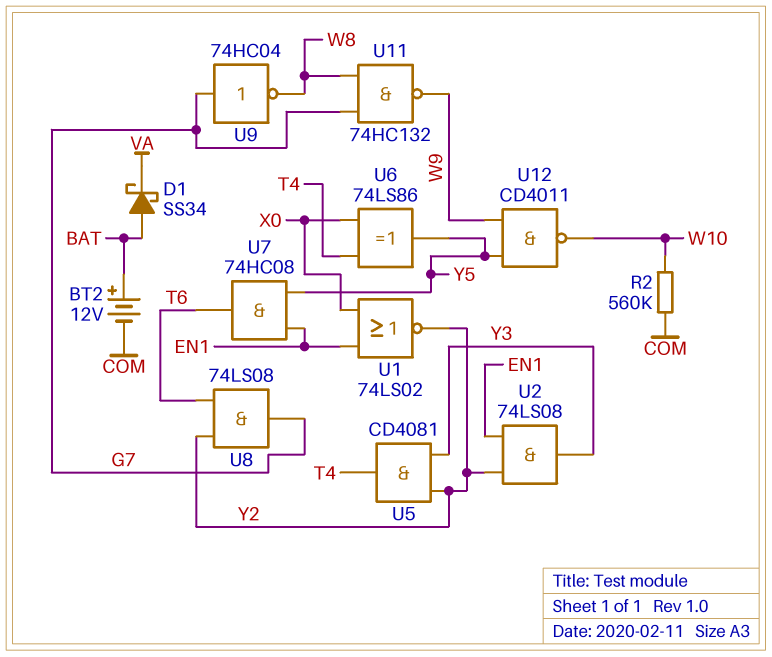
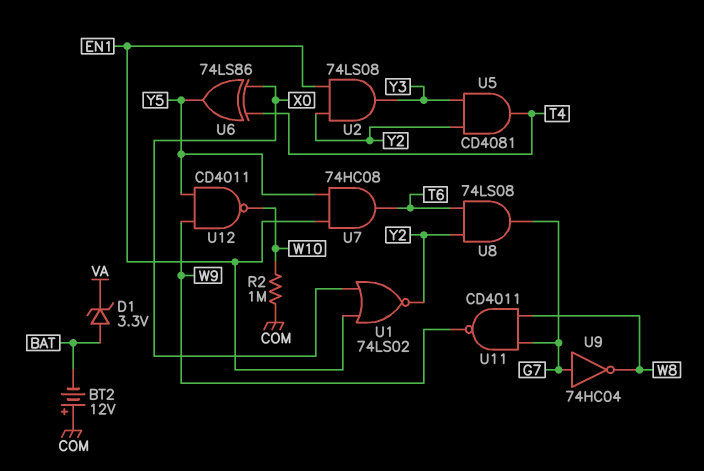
BT2: 12V (plus BAT, minus COM) -> 12V (plus COM, minus BAT)
D1: schottky SS34 (A BAT, K VA) -> zener 3.3V (A BAT, K VA)
R2: 560k (COM, W10) -> 1M (COM, W10)
U11: NAND 74HC132 (in G7, in W8, out W9) -> NAND CD4011 (in G7, in W8, out W9)

